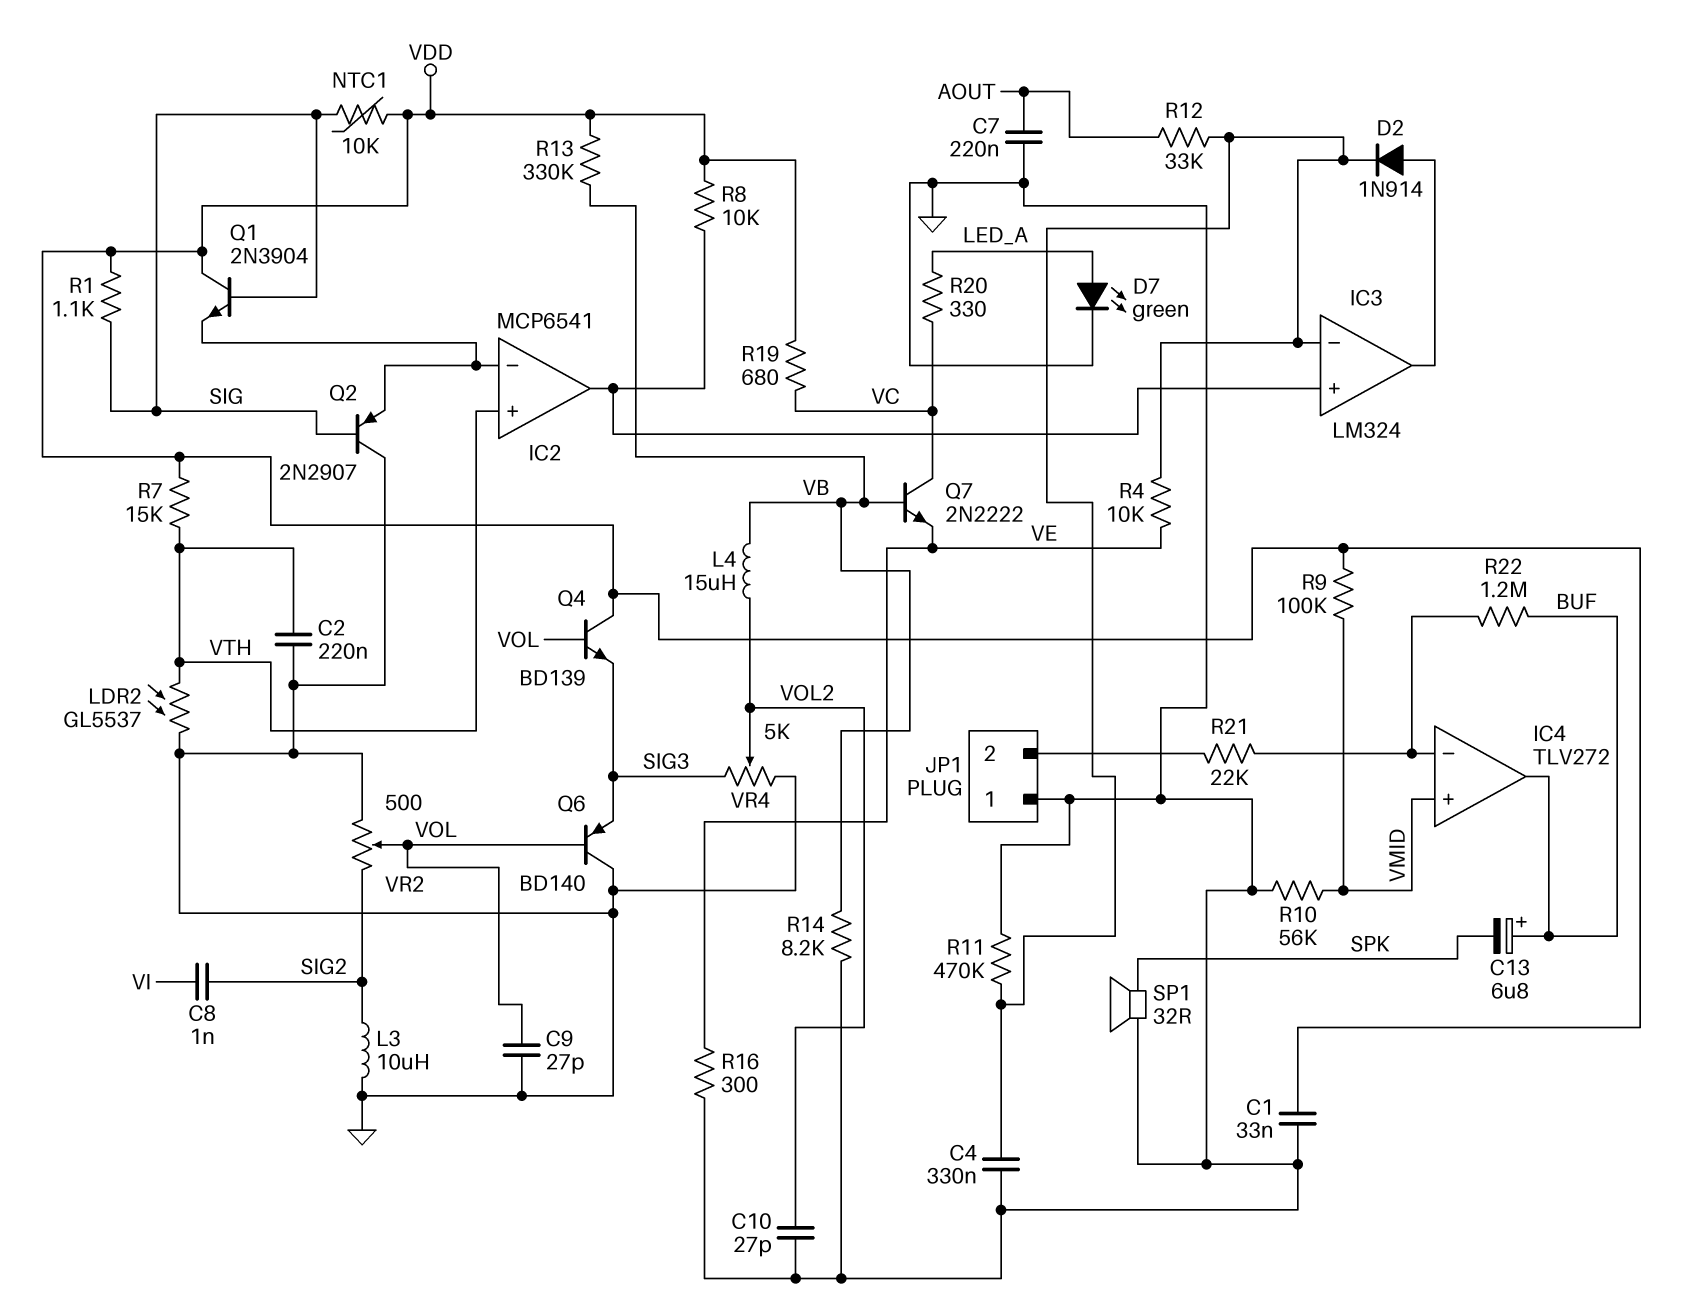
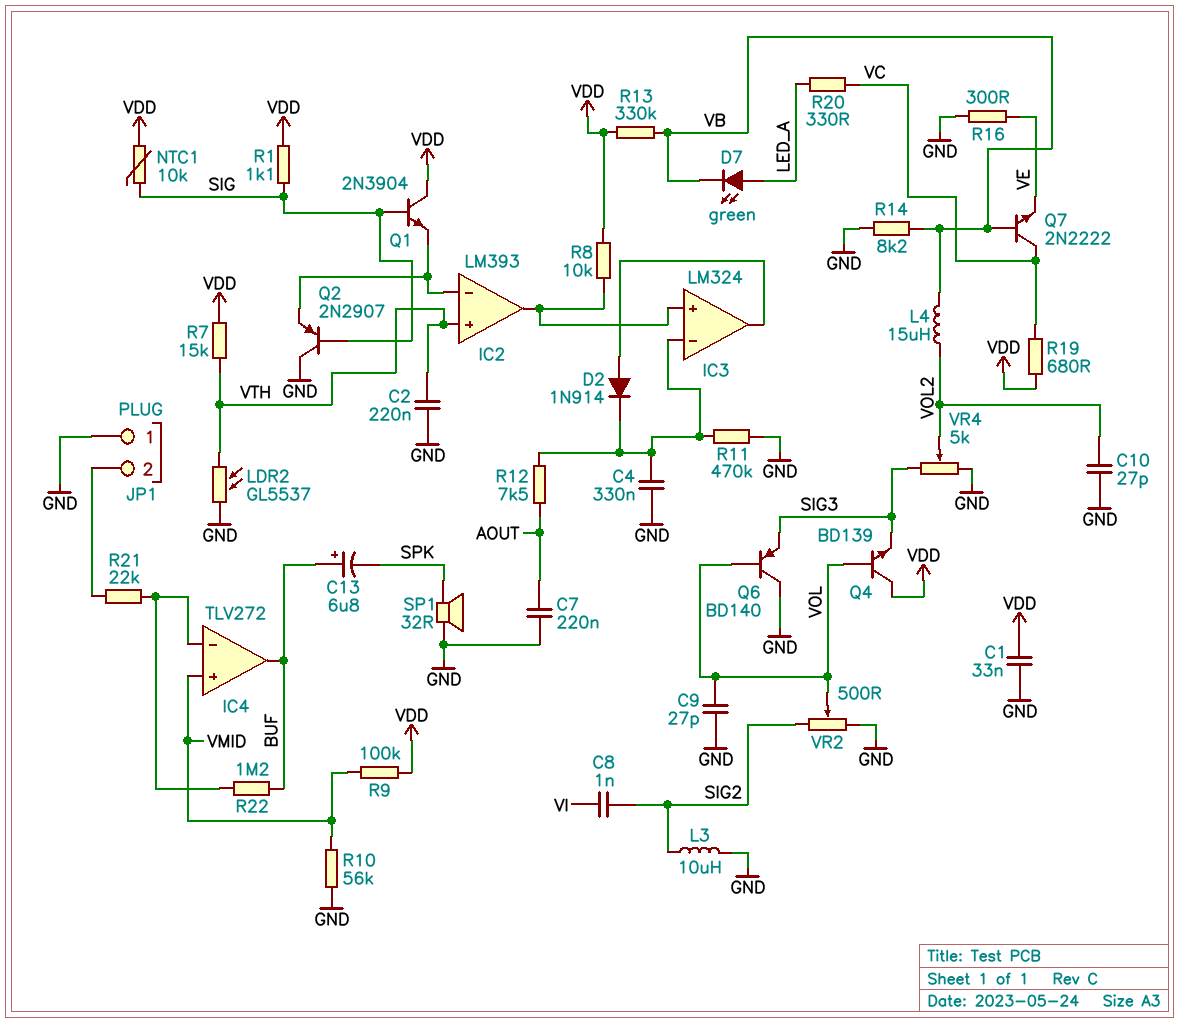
D7: LED green (A LED_A, K GND) -> LED green (A LED_A, K VB)
IC2: MCP6541 -> LM393
R4: 10k (IC3/in-, VE) -> none
R12: 33k (AOUT, IC3/in-) -> 7.5k (AOUT, IC3/in-)

